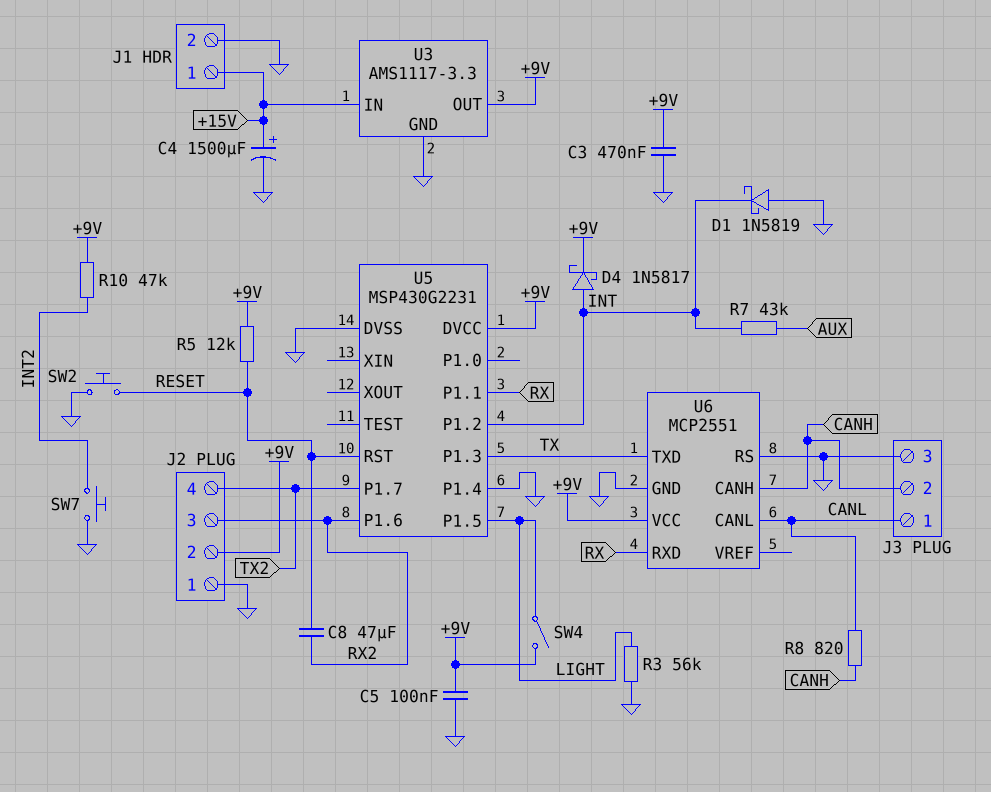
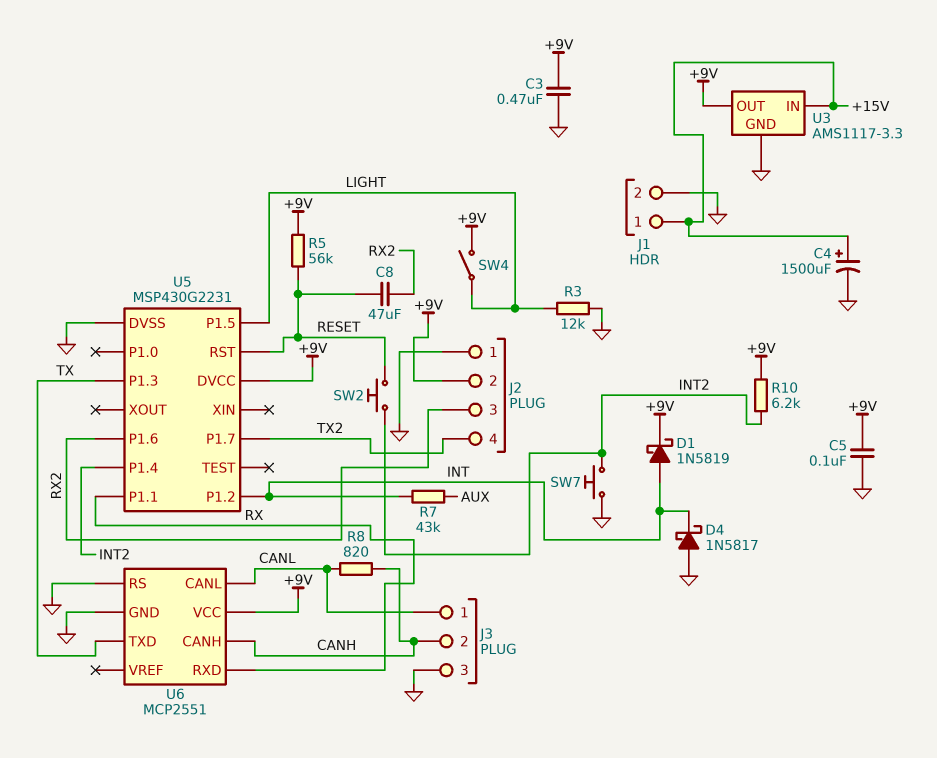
D1: schottky 1N5819 (A GND, K INT) -> schottky 1N5819 (A INT, K +9V)
D4: schottky 1N5817 (A INT, K +9V) -> schottky 1N5817 (A GND, K INT)
R3: 56k (GND, LIGHT) -> 12k (GND, LIGHT)
R5: 12k (+9V, RESET) -> 56k (+9V, RESET)
R10: 47k (+9V, INT2) -> 6.2k (+9V, INT2)
SW2: button (GND, RESET) -> button (INT2, RESET)
U5 pin P1.4: GND -> INT2

